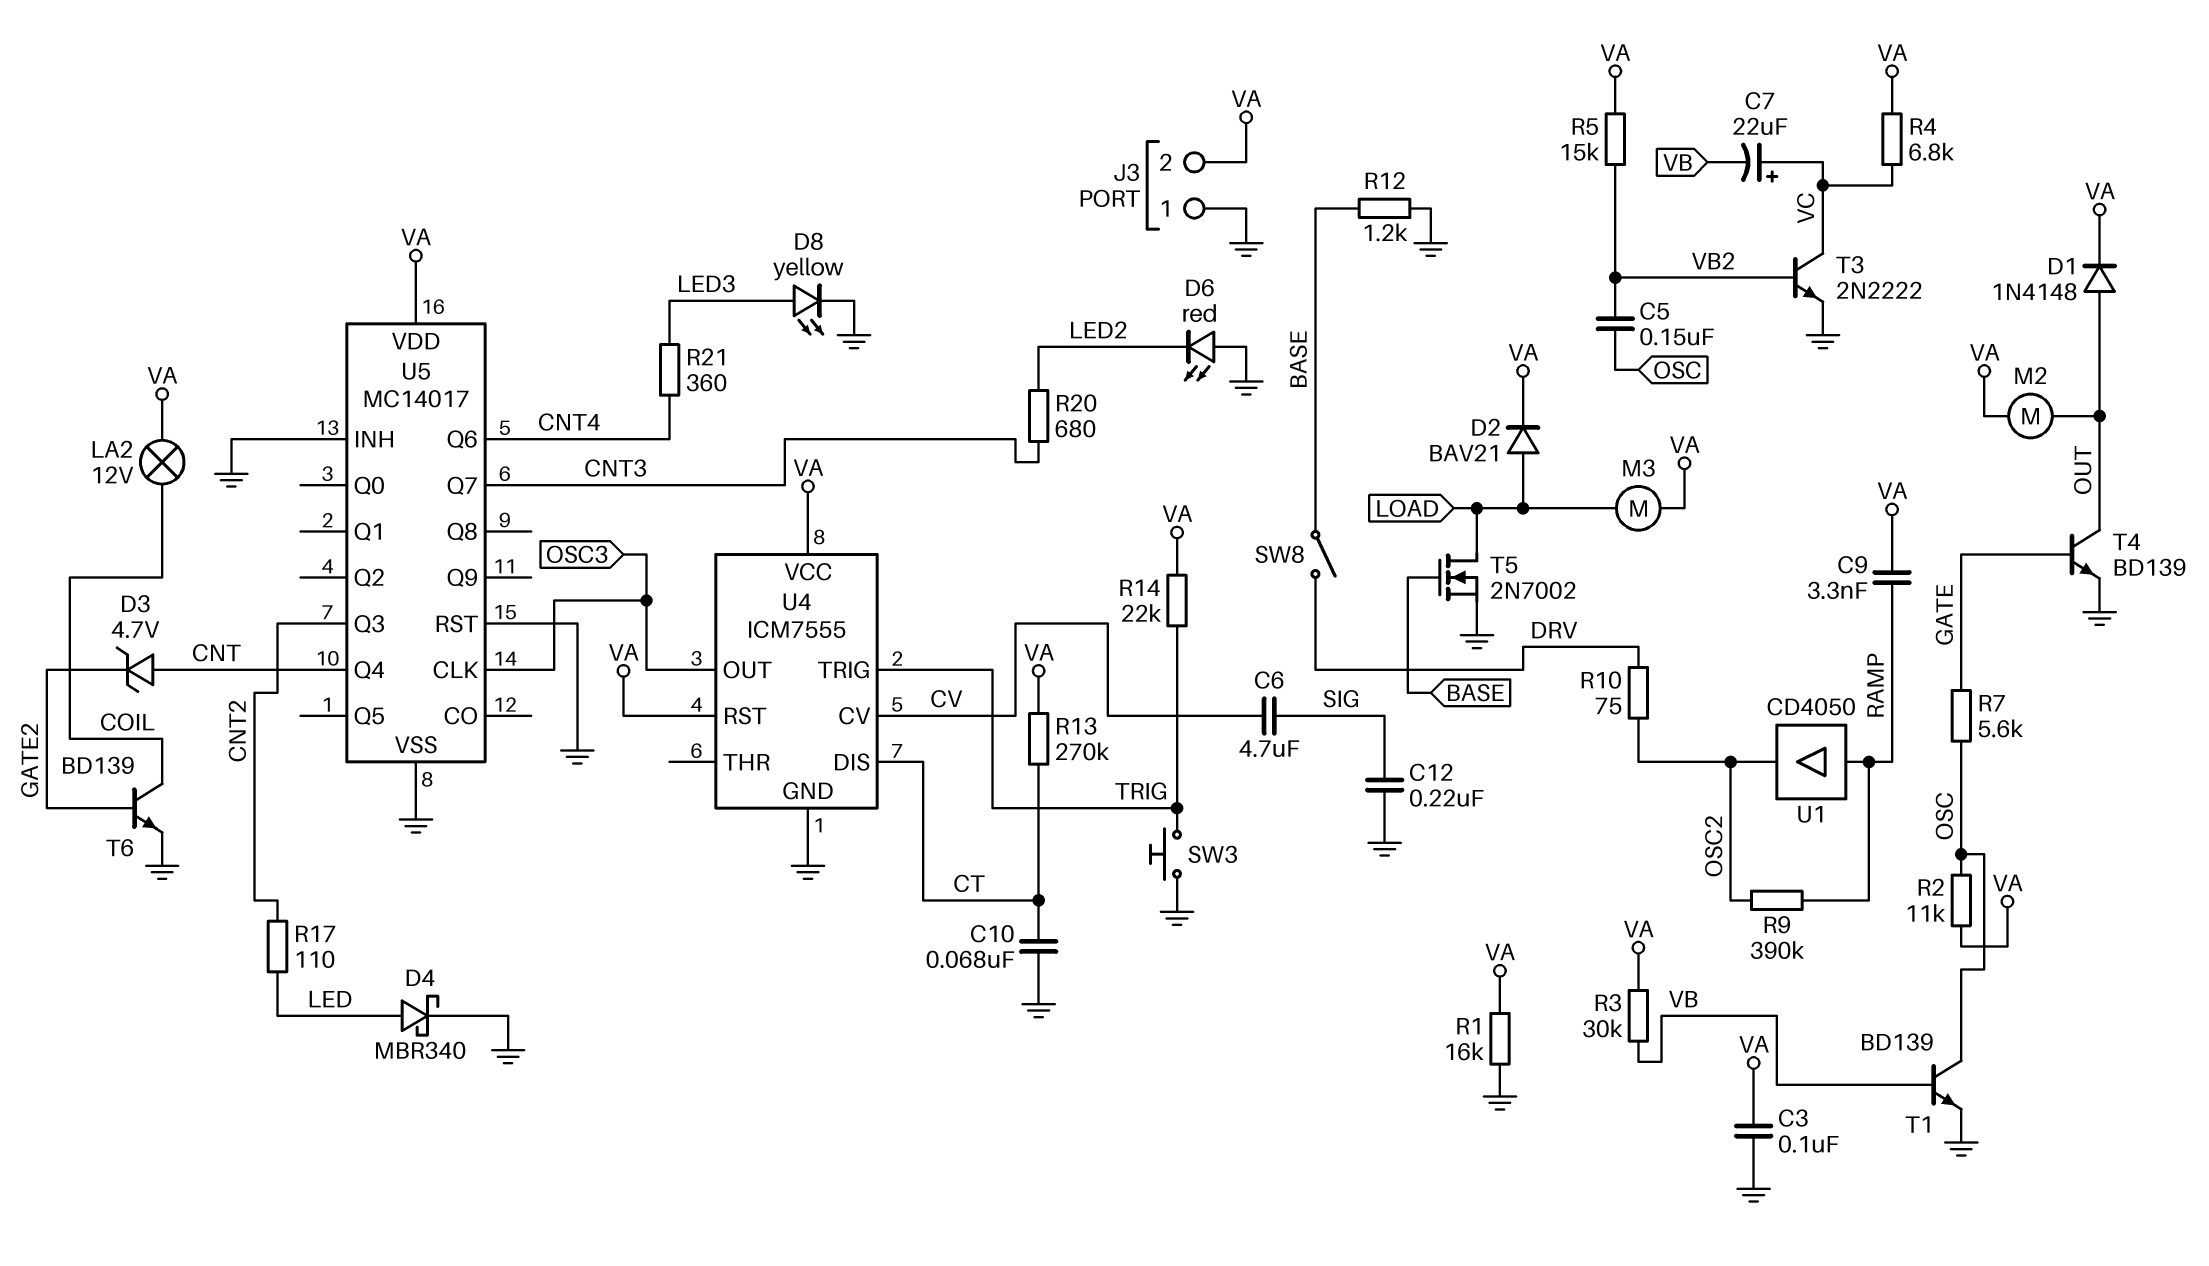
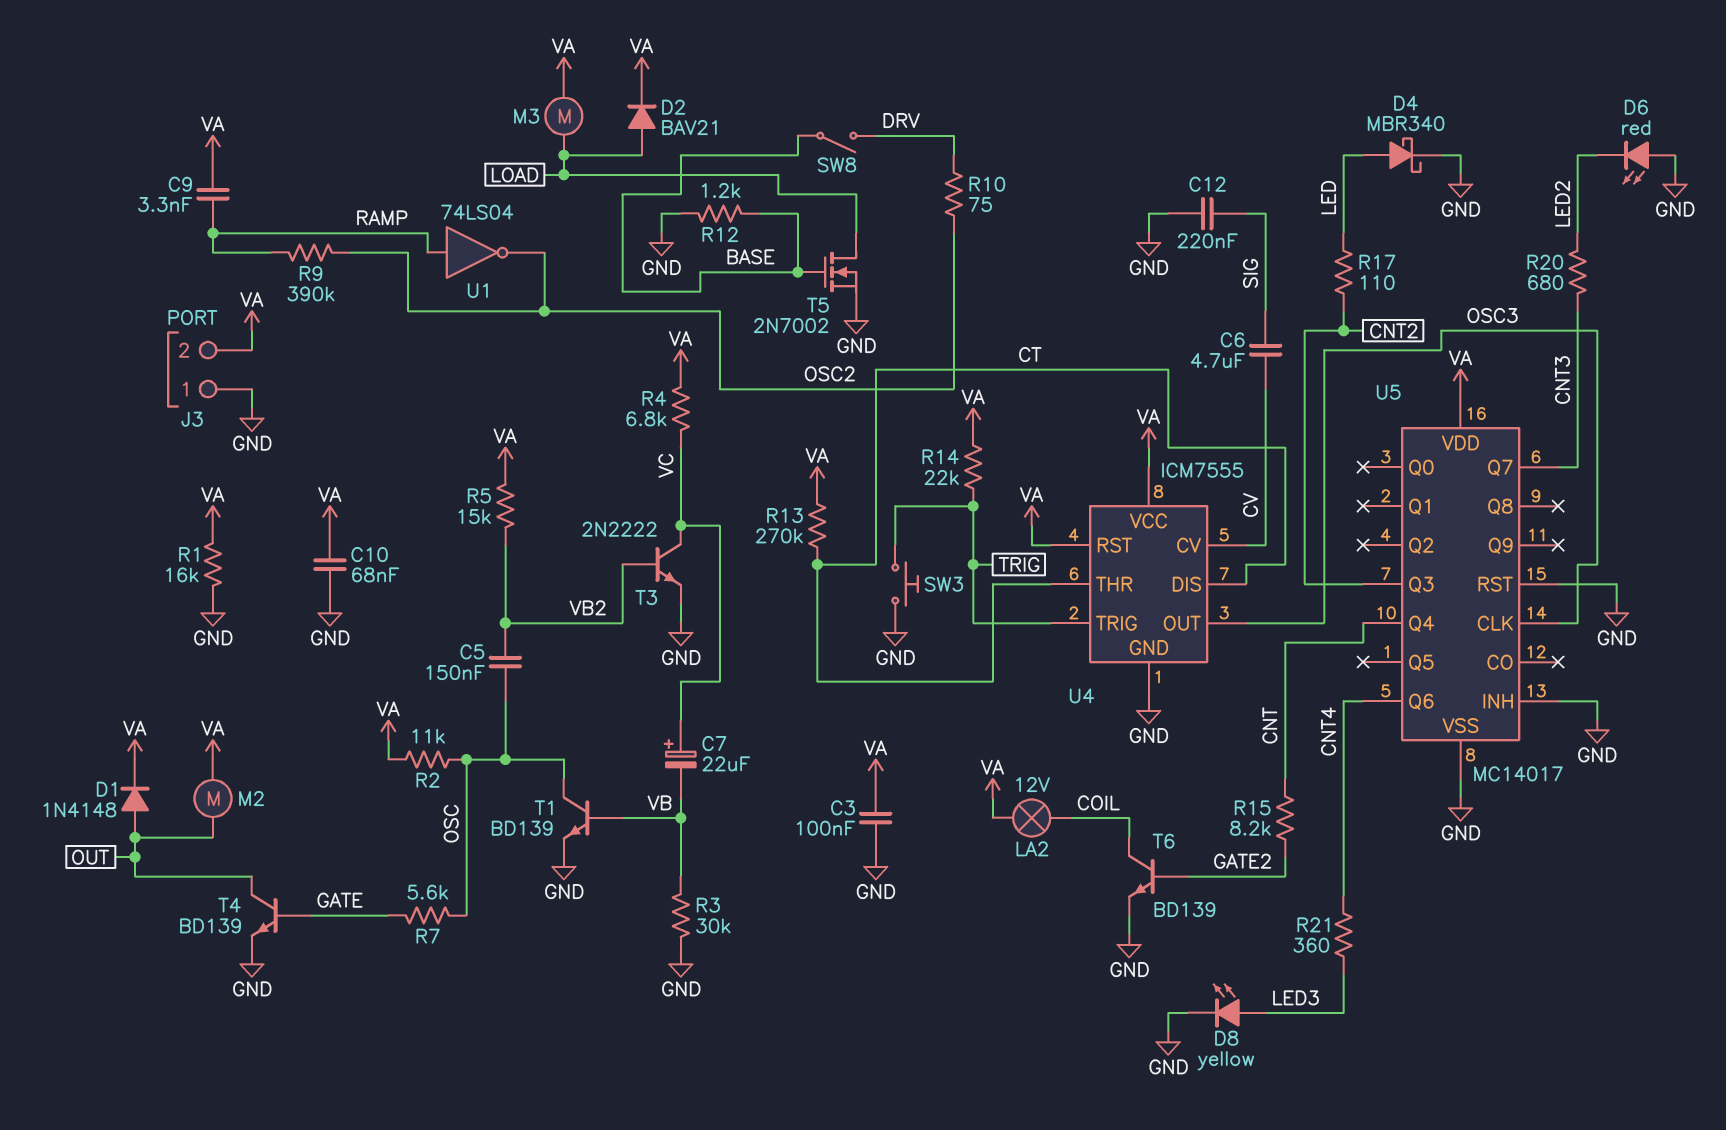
C10: 68nF (CT, GND) -> 68nF (GND, VA)
D3: zener 4.7V (A CNT, K GATE2) -> none
R3: 30k (VA, VB) -> 30k (GND, VB)
R15: none -> 8.2k (CNT, GATE2)
U1: buffer CD4050 (in RAMP, out OSC2) -> NOT 74LS04 (in RAMP, out OSC2)
U4 pin THR: none -> CT

